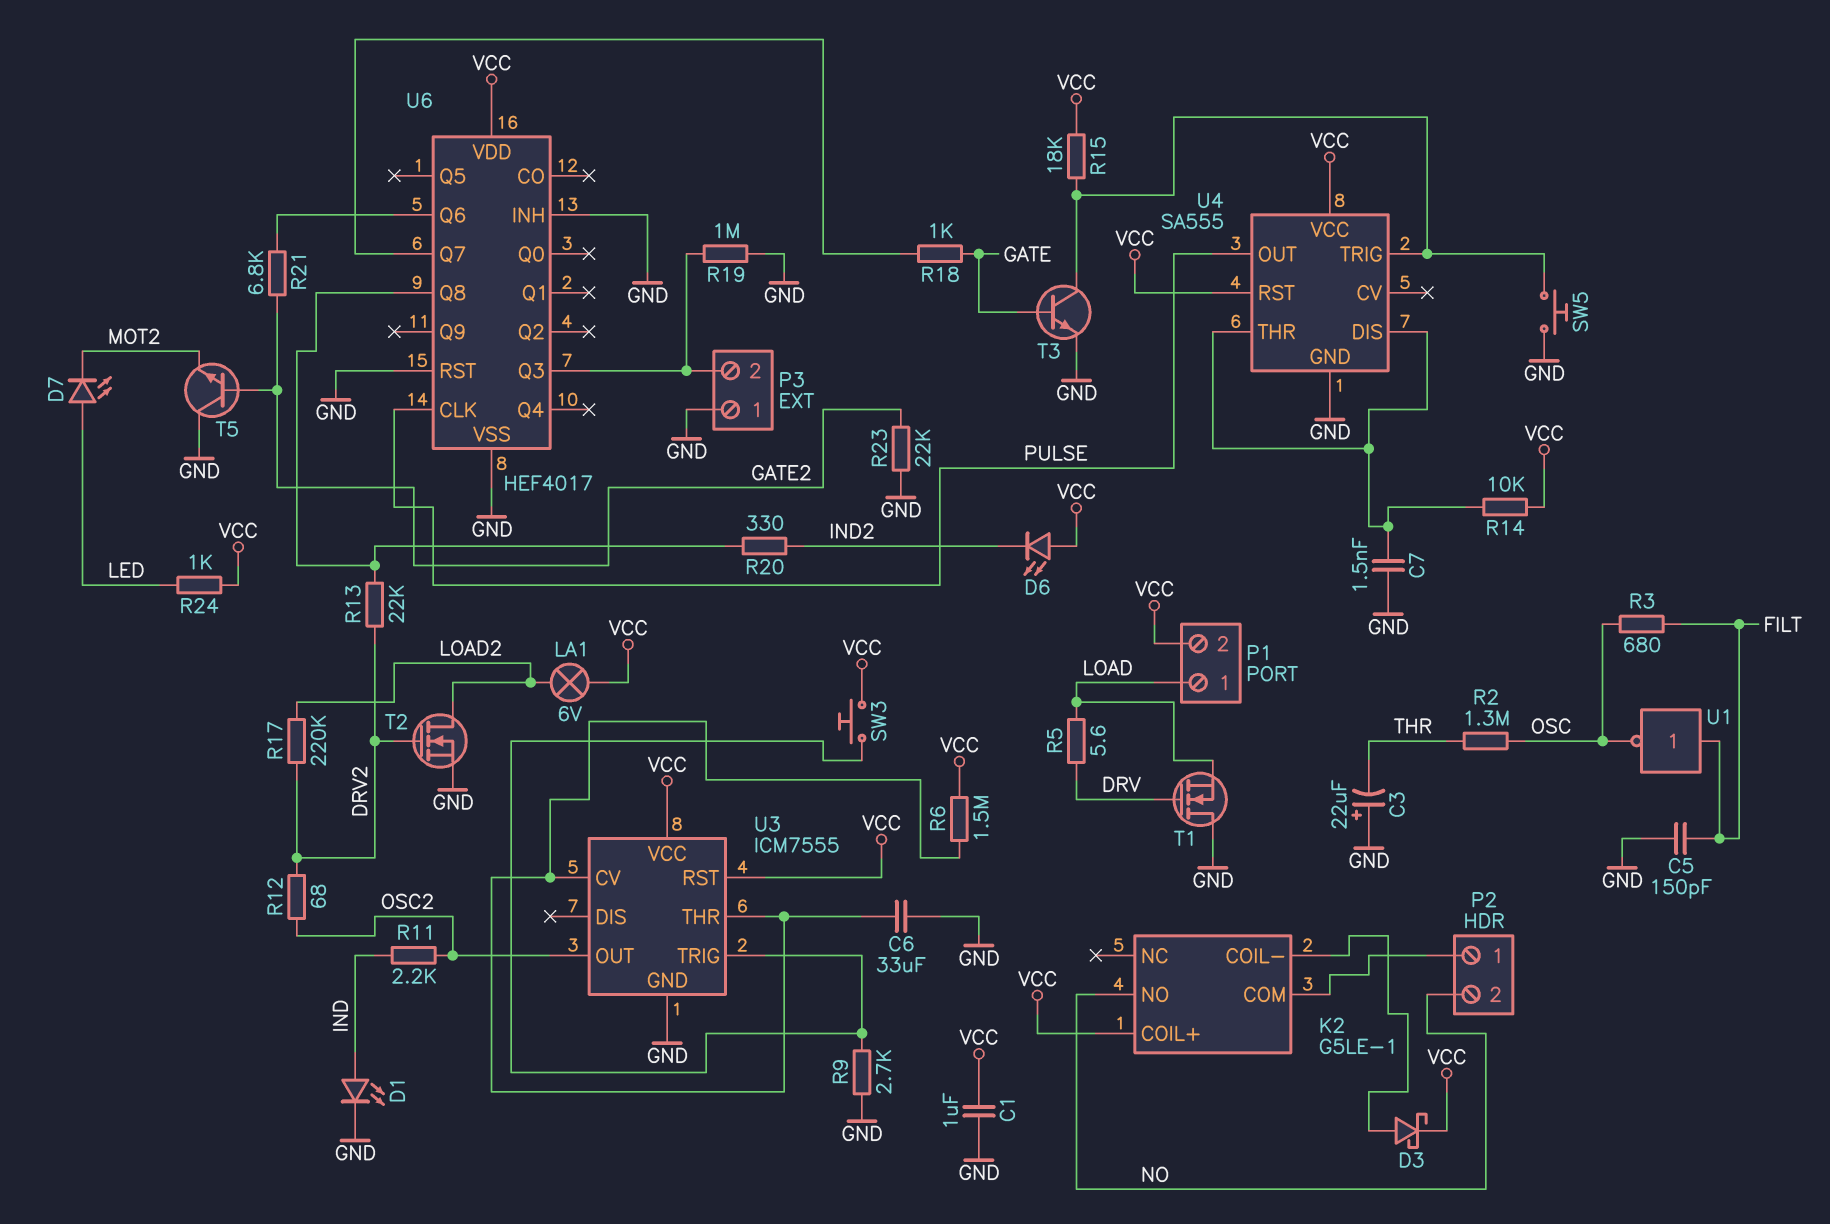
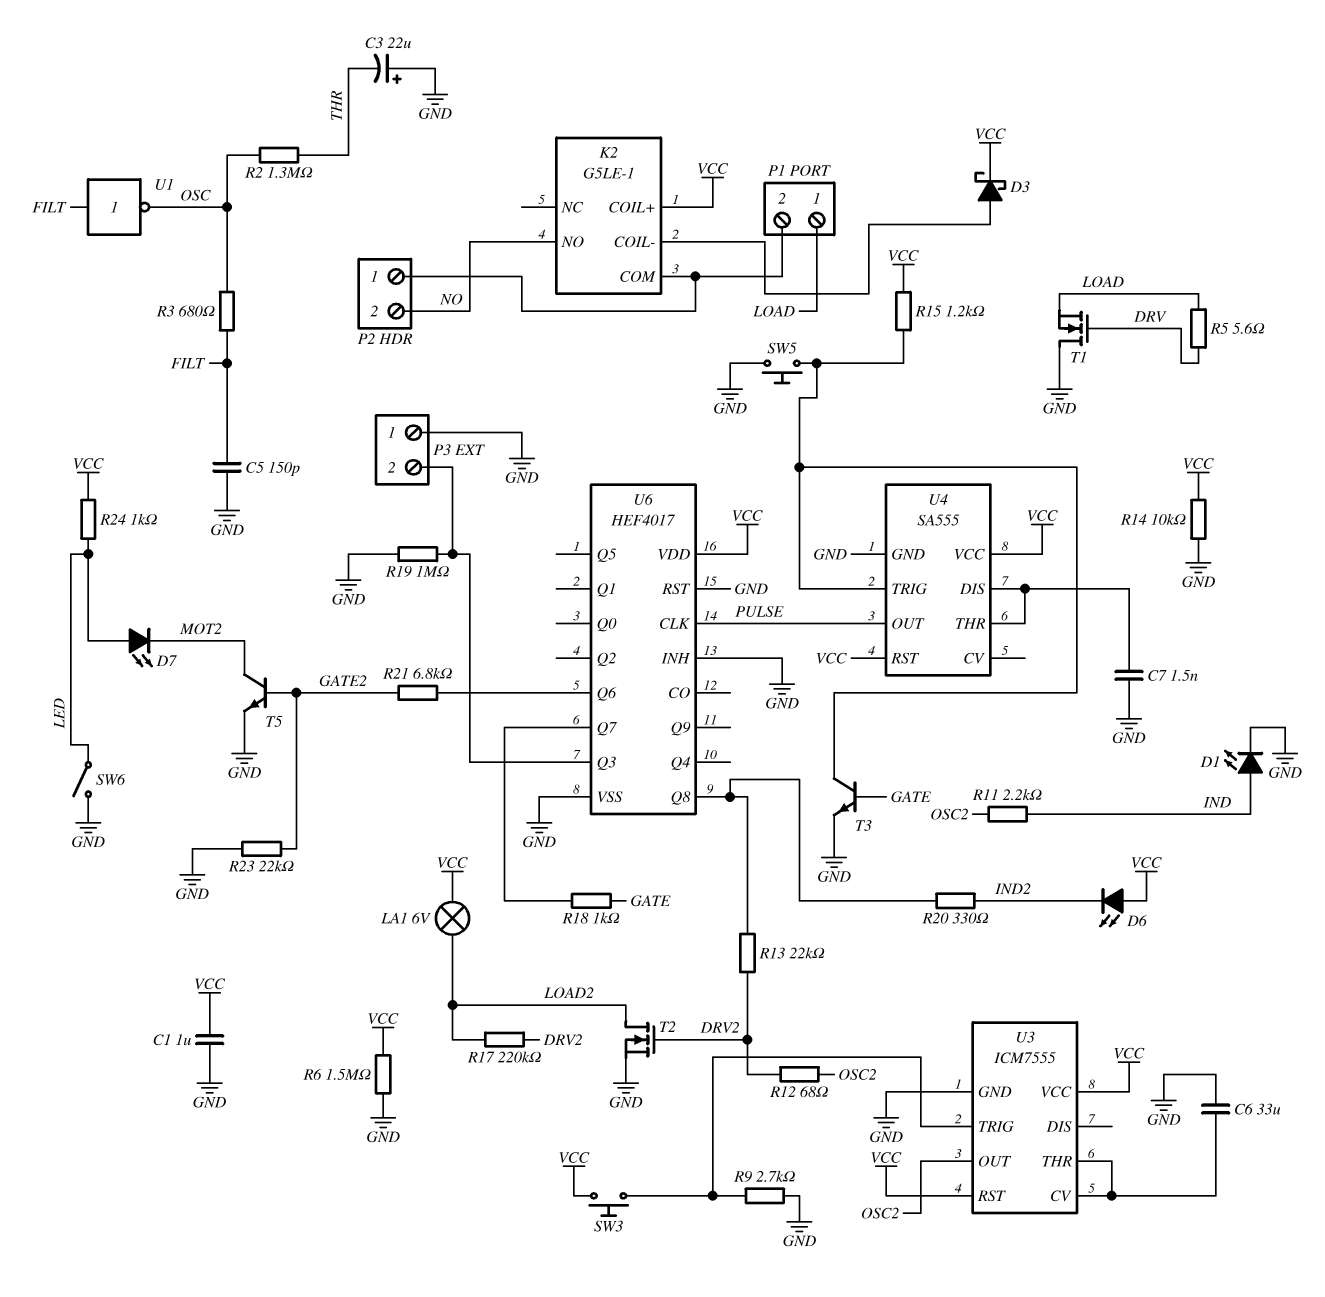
P1 pin 2: VCC -> K2/COM
R6: 1.5M (U3/CV, VCC) -> 1.5M (GND, VCC)
R14: 10k (U4/DIS, VCC) -> 10k (GND, VCC)
R15: 18k (U4/TRIG, VCC) -> 1.2k (U4/TRIG, VCC)
SW6: none -> switch (GND, LED)
T5: NPN (B GATE2, C GND, E MOT2) -> NPN (B GATE2, C MOT2, E GND)

